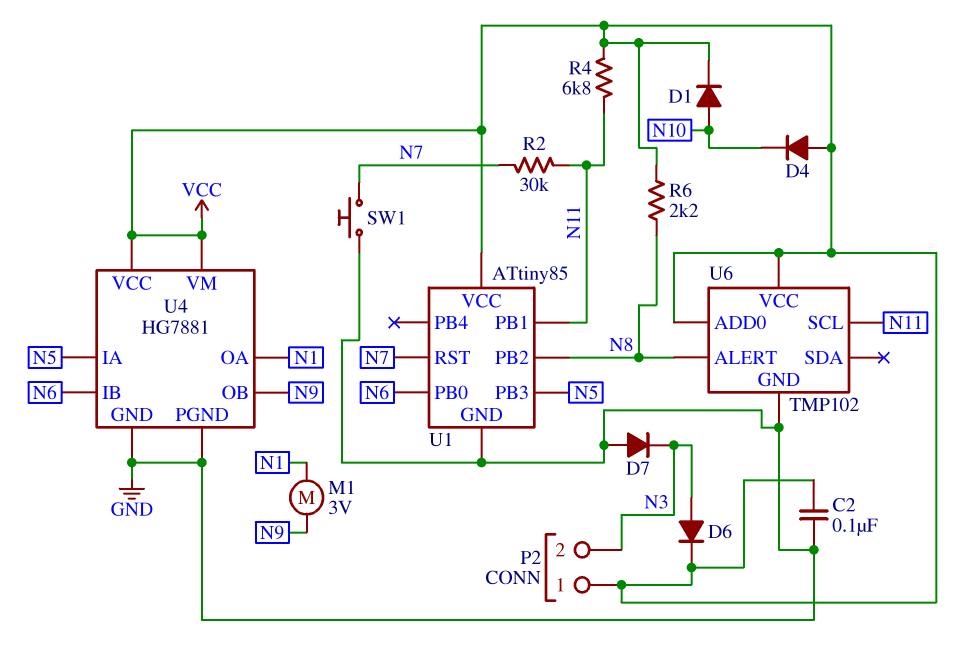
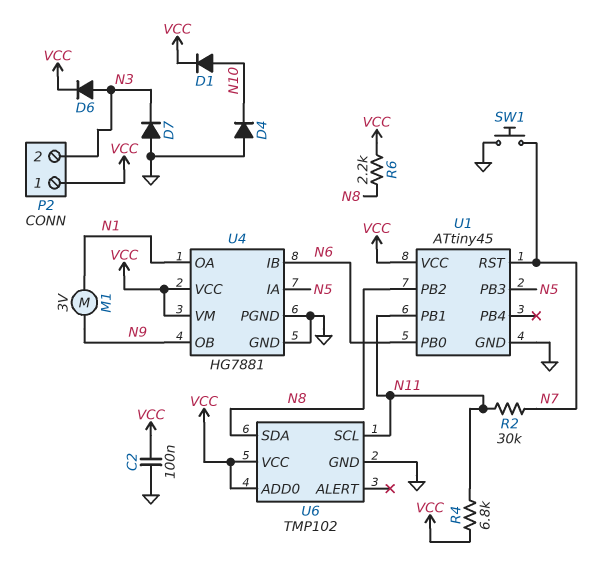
D4: diode (A VCC, K N10) -> diode (A GND, K N10)
U1: ATtiny85 -> ATtiny45
U6 pin ALERT: N8 -> none
U6 pin SDA: none -> N8

